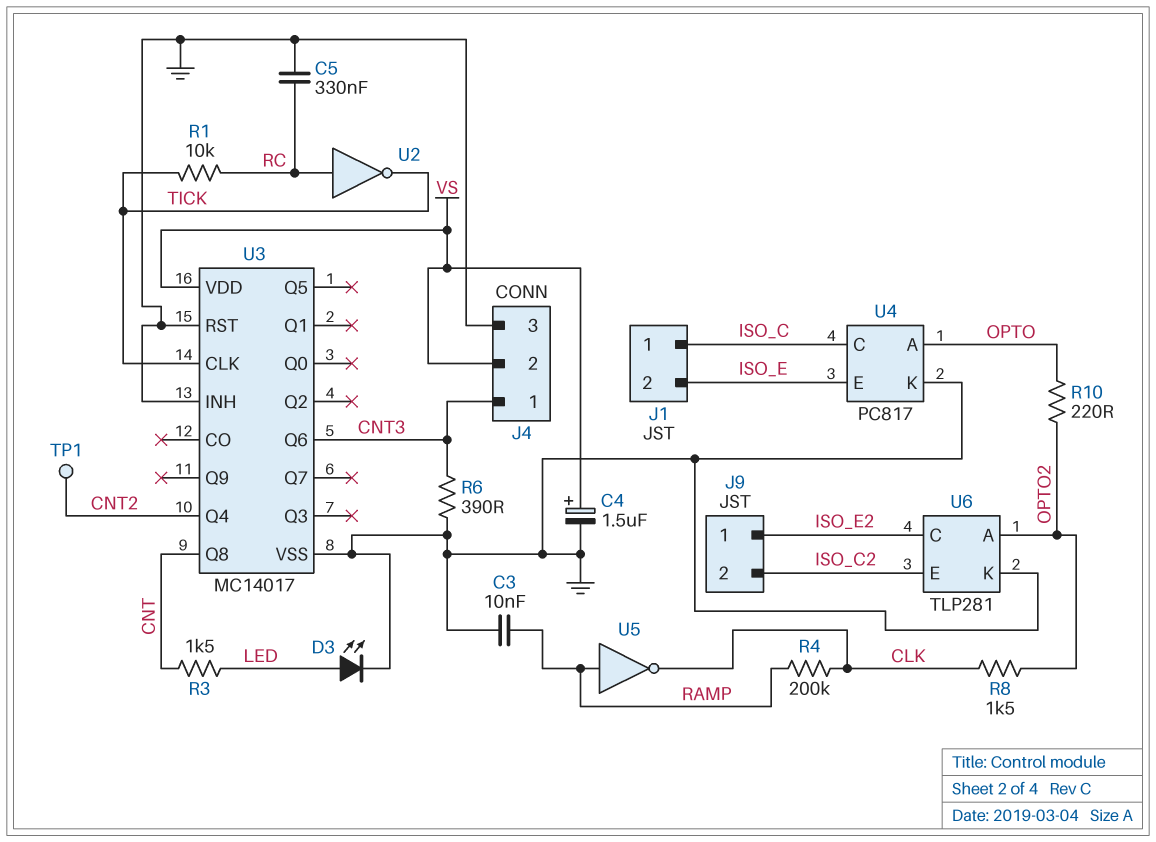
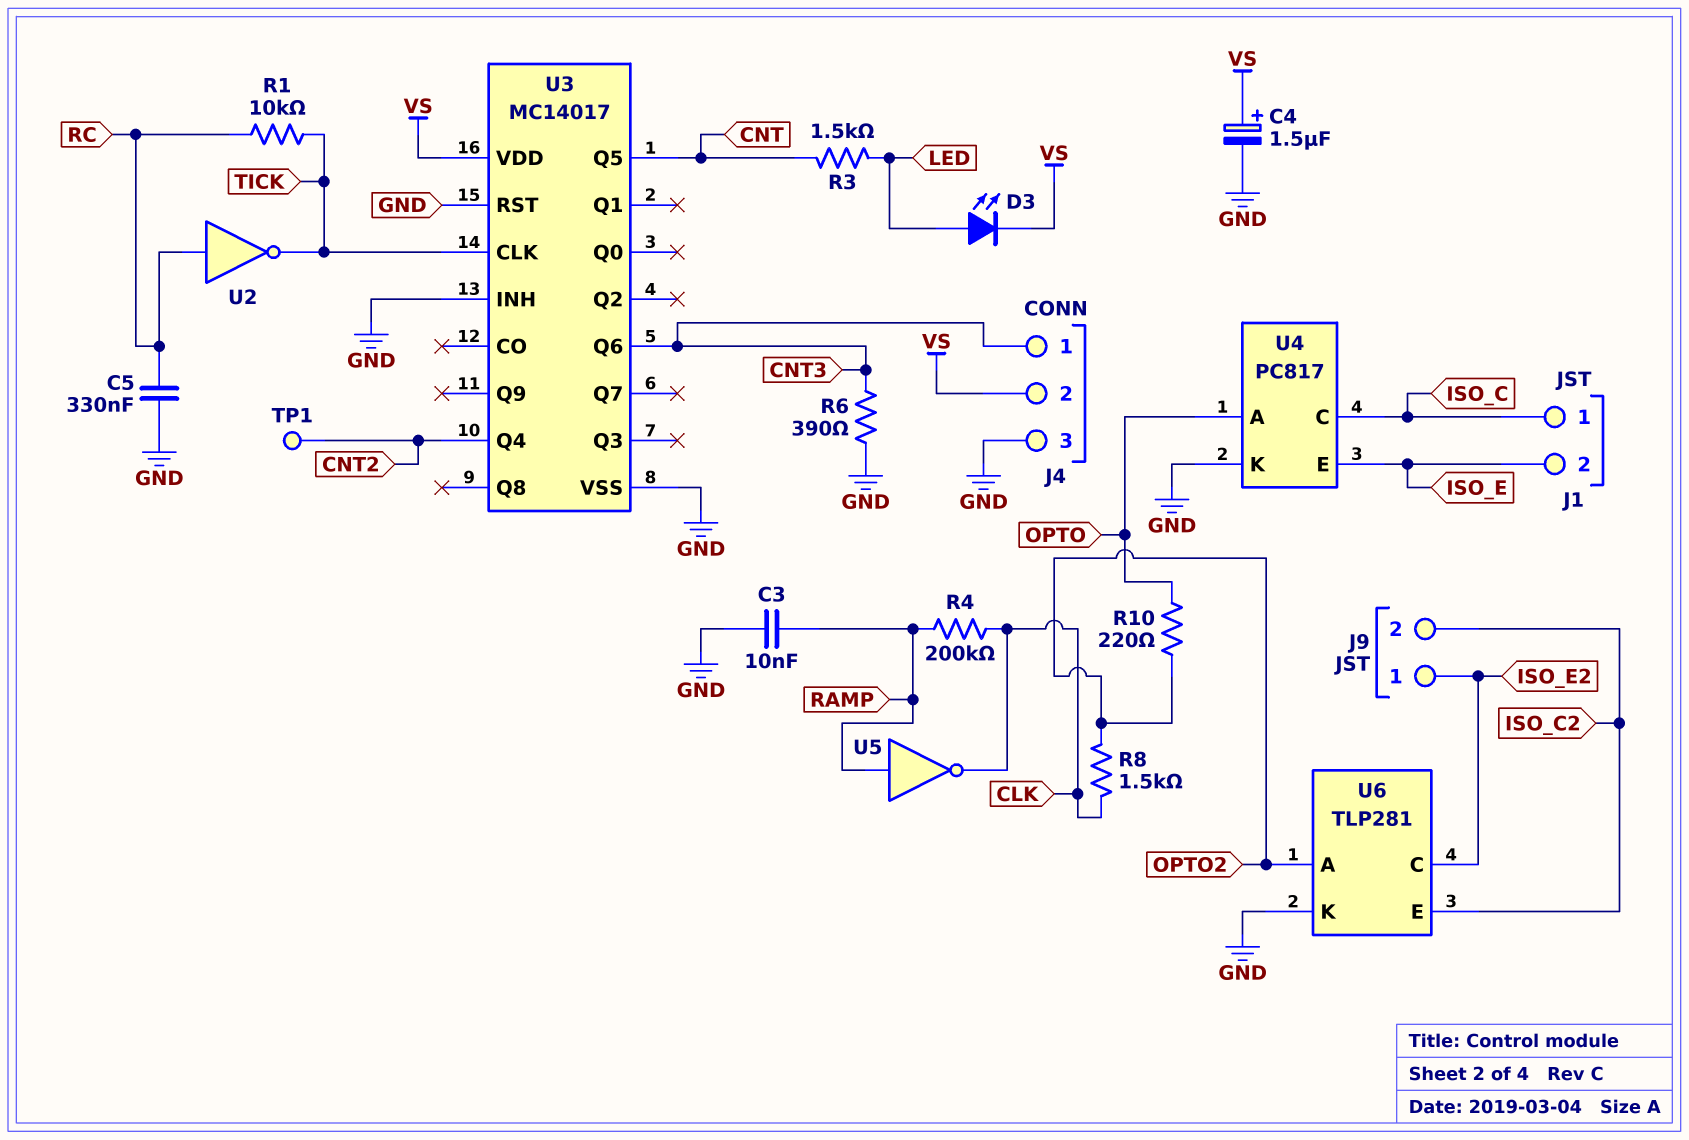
D3: LED (A LED, K GND) -> LED (A LED, K VS)
U3 pin Q5: none -> CNT
U3 pin Q8: CNT -> none

